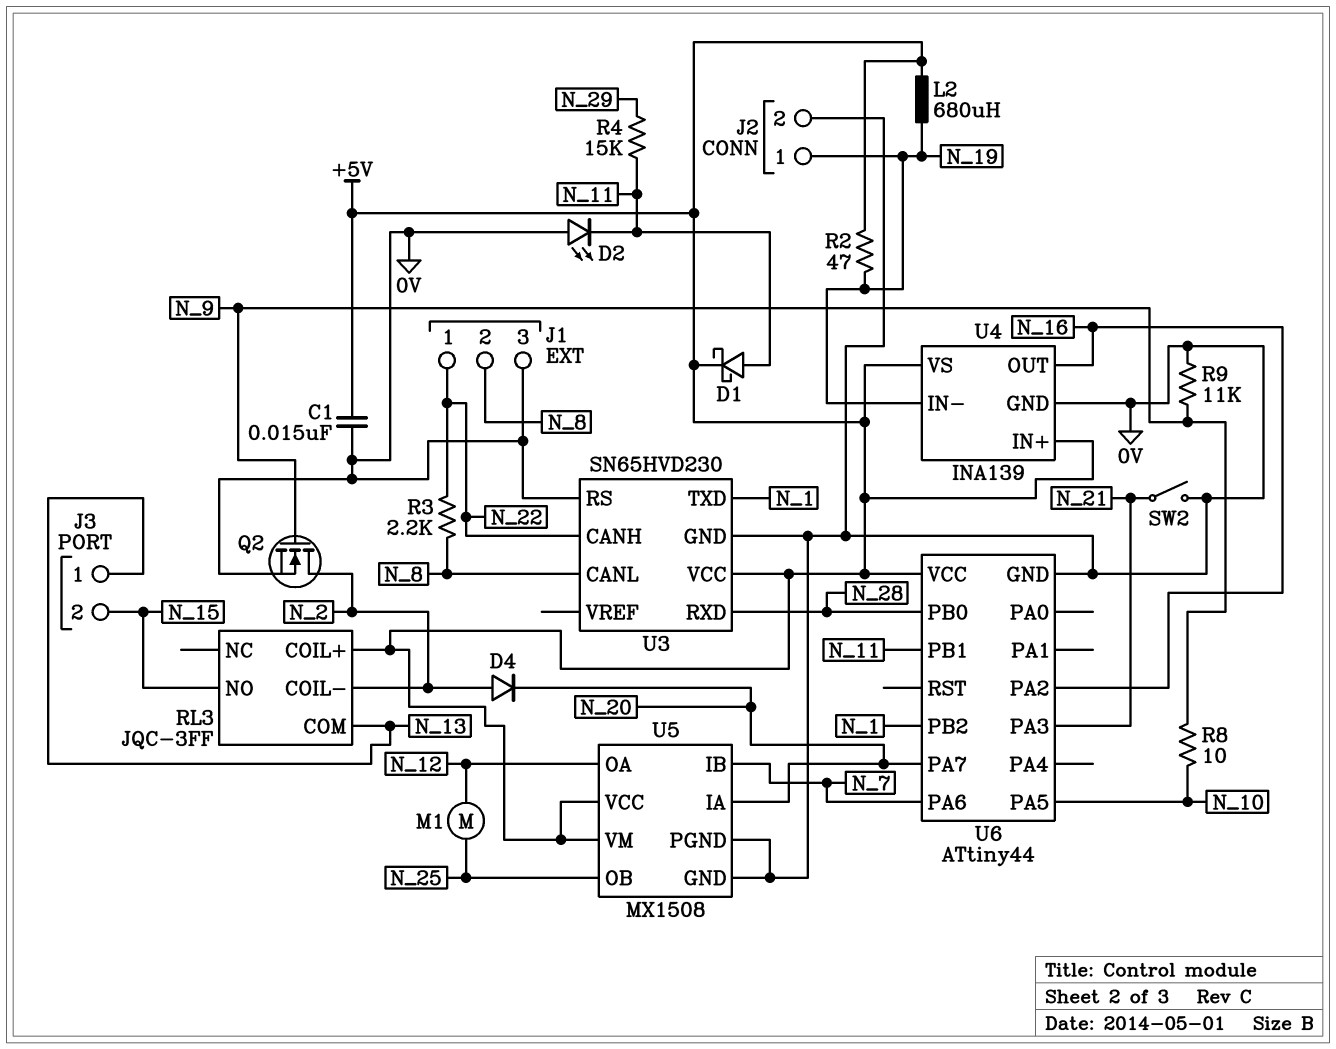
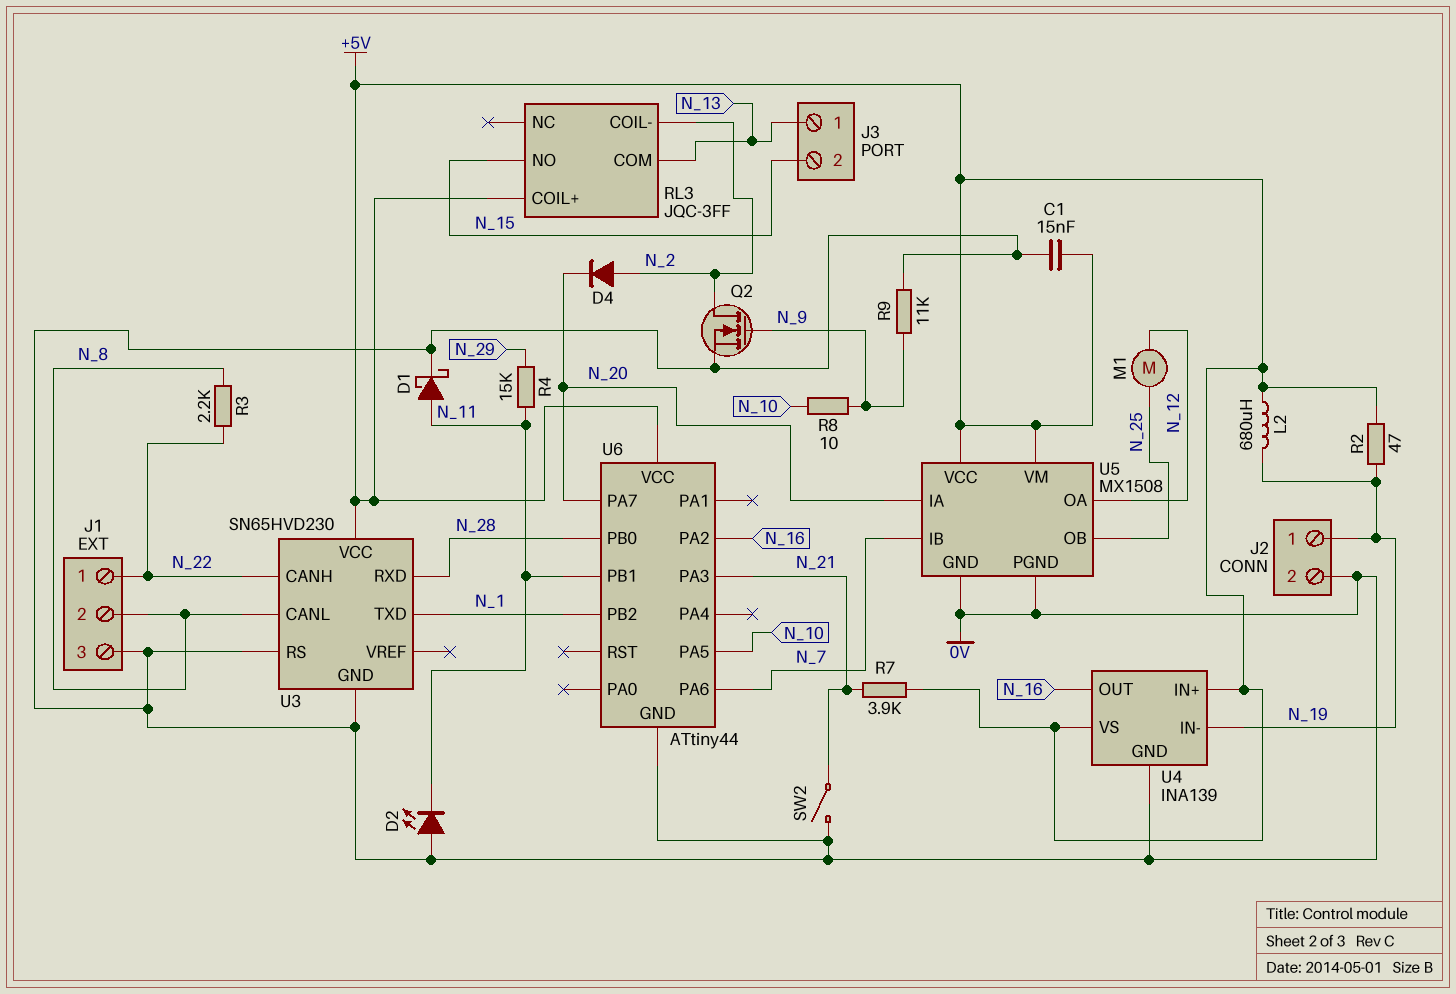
D1: schottky (A N_11, K +5V) -> schottky (A N_11, K 0V)
R7: none -> 3.9k (+5V, N_21)

